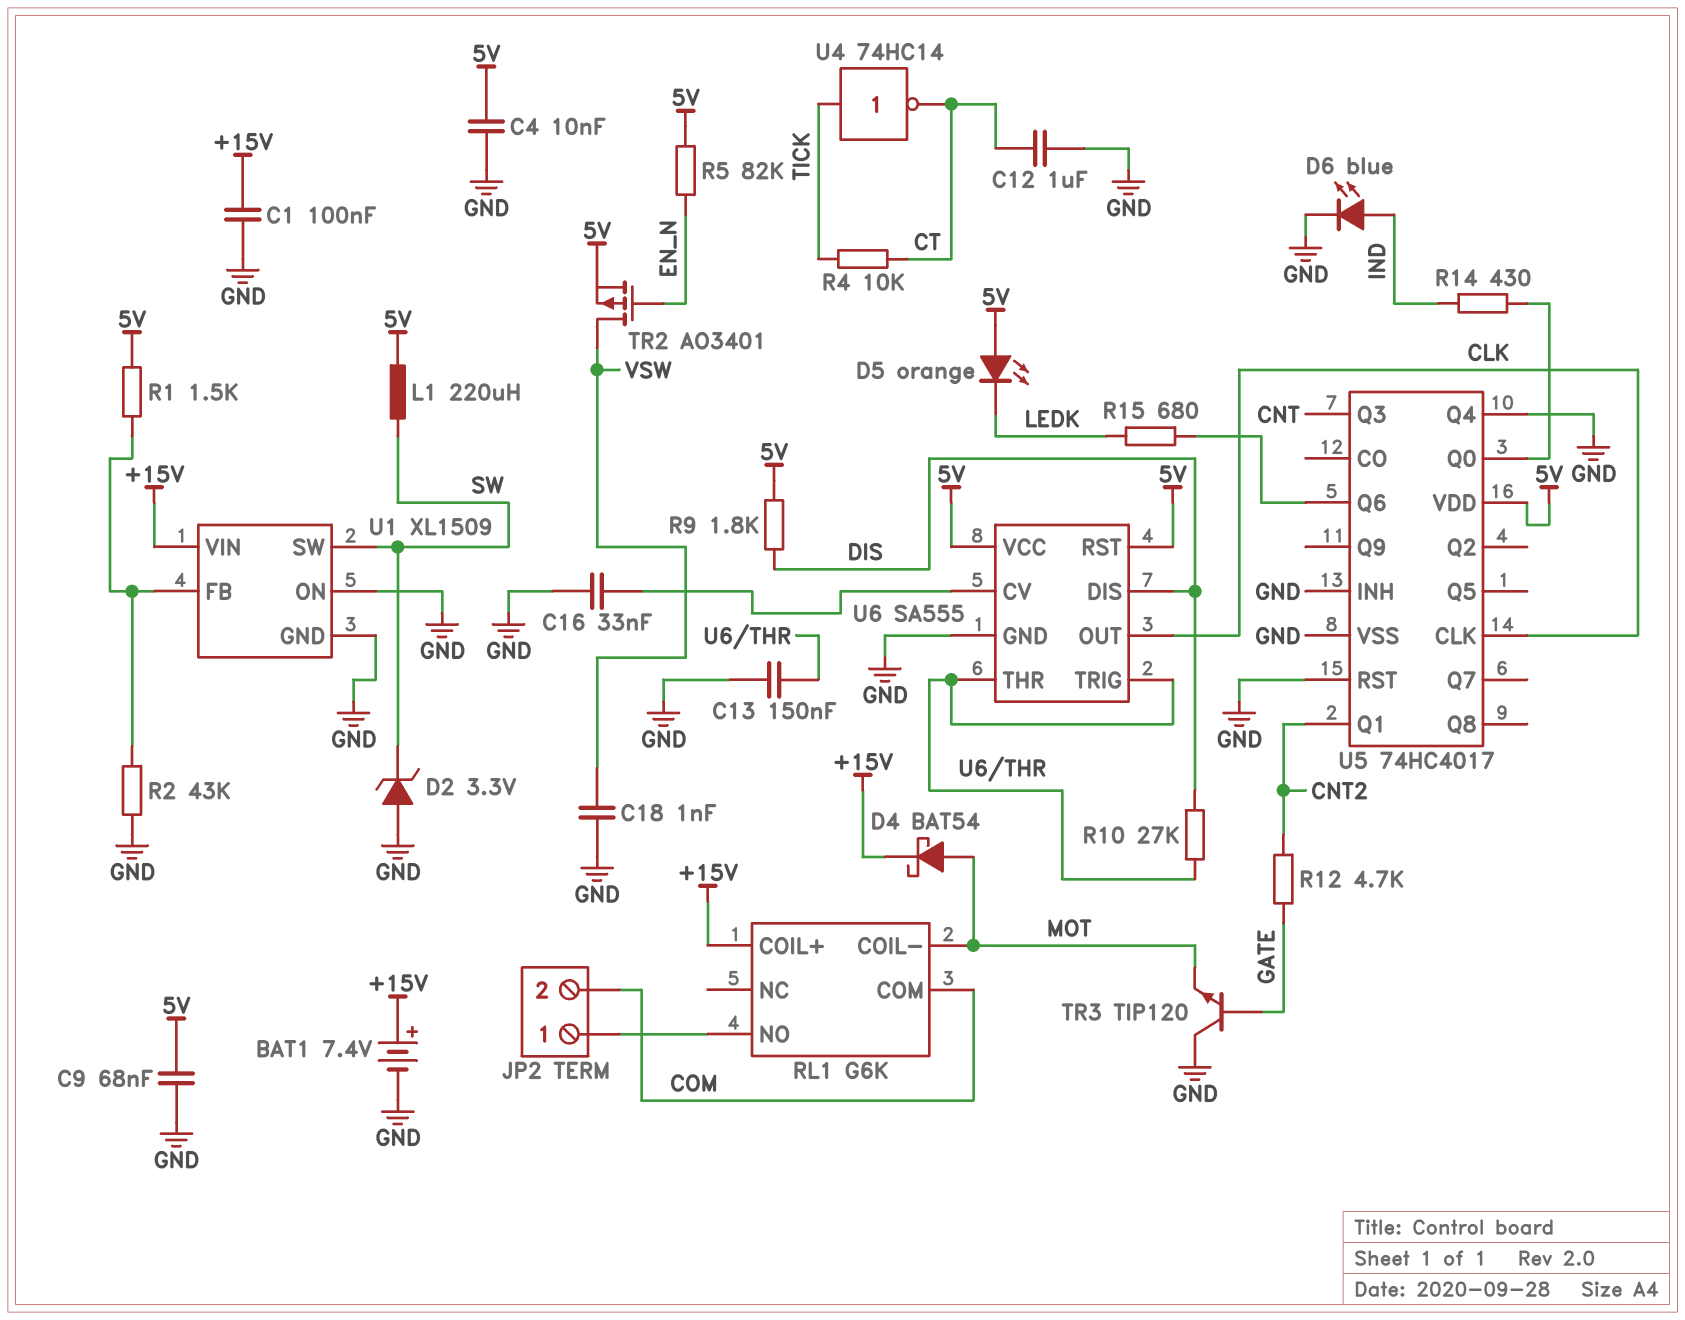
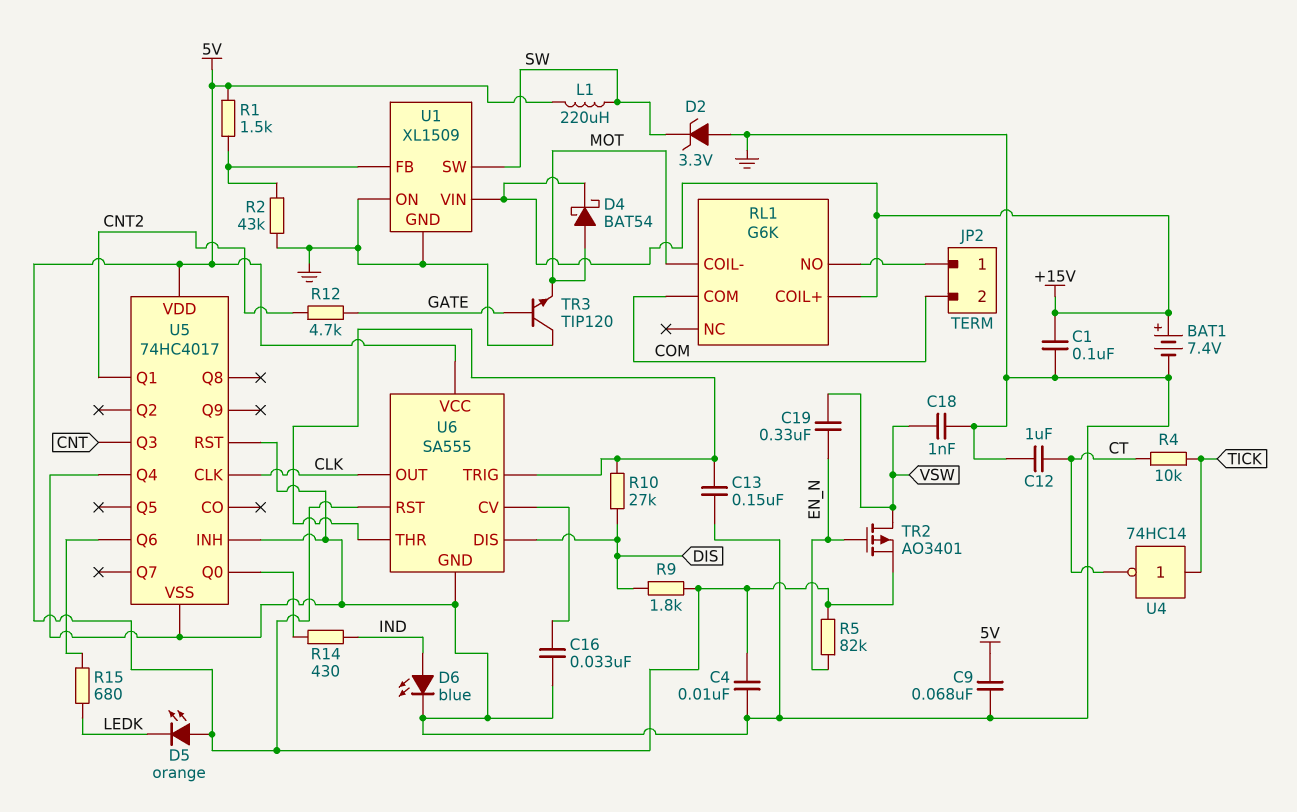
C19: none -> 330nF (EN_N, VSW)

